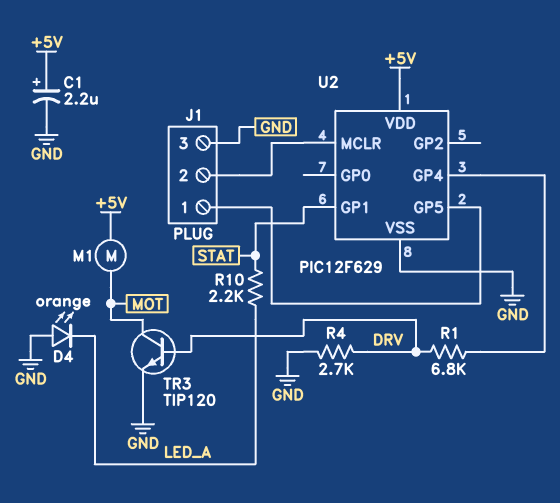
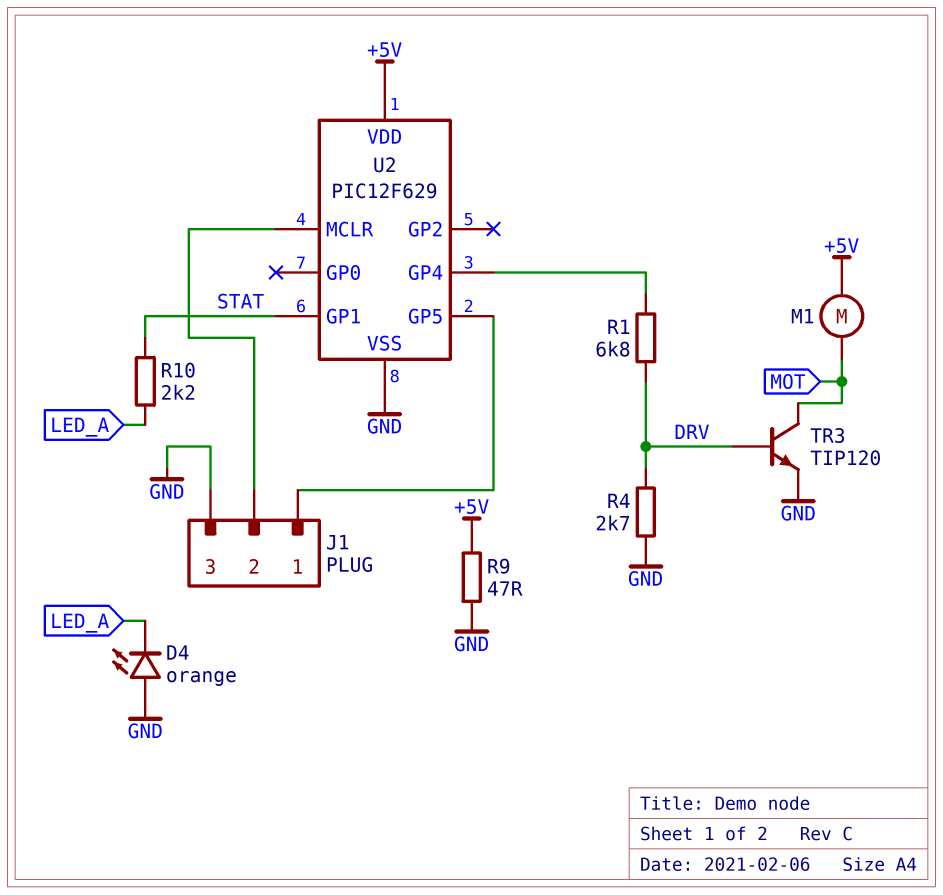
C1: 2.2uF (plus +5V, minus GND) -> none
R9: none -> 47 (+5V, GND)

